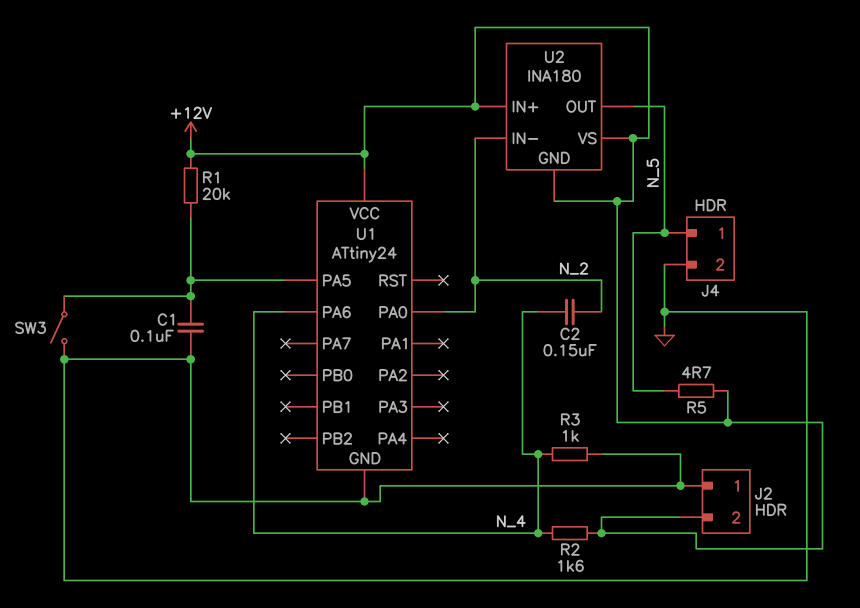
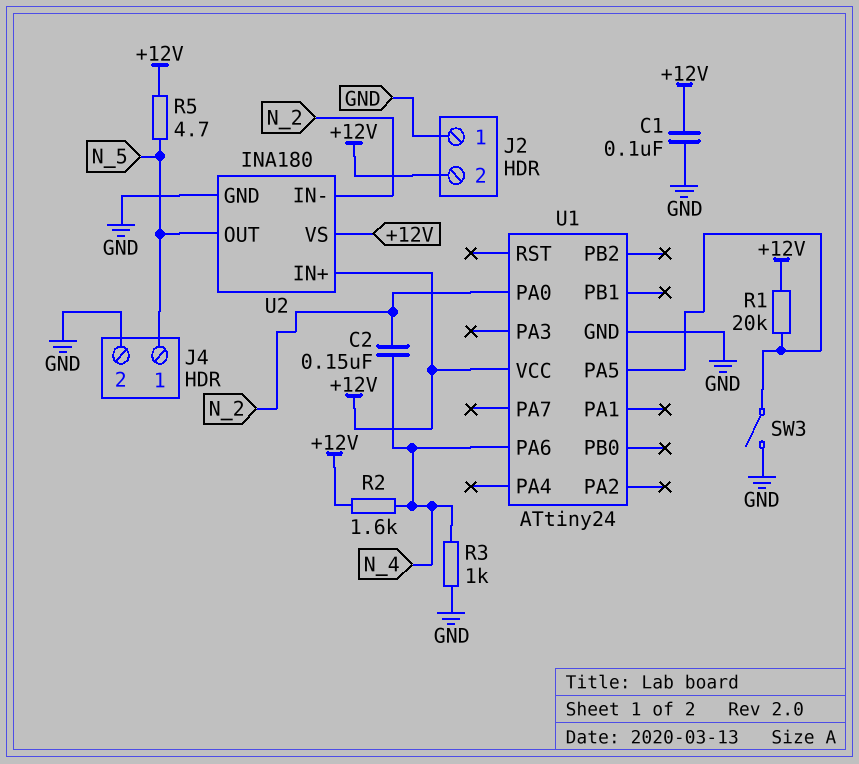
C1: 100nF (GND, U1/PA5) -> 100nF (+12V, GND)
U2 pin GND: +12V -> GND

